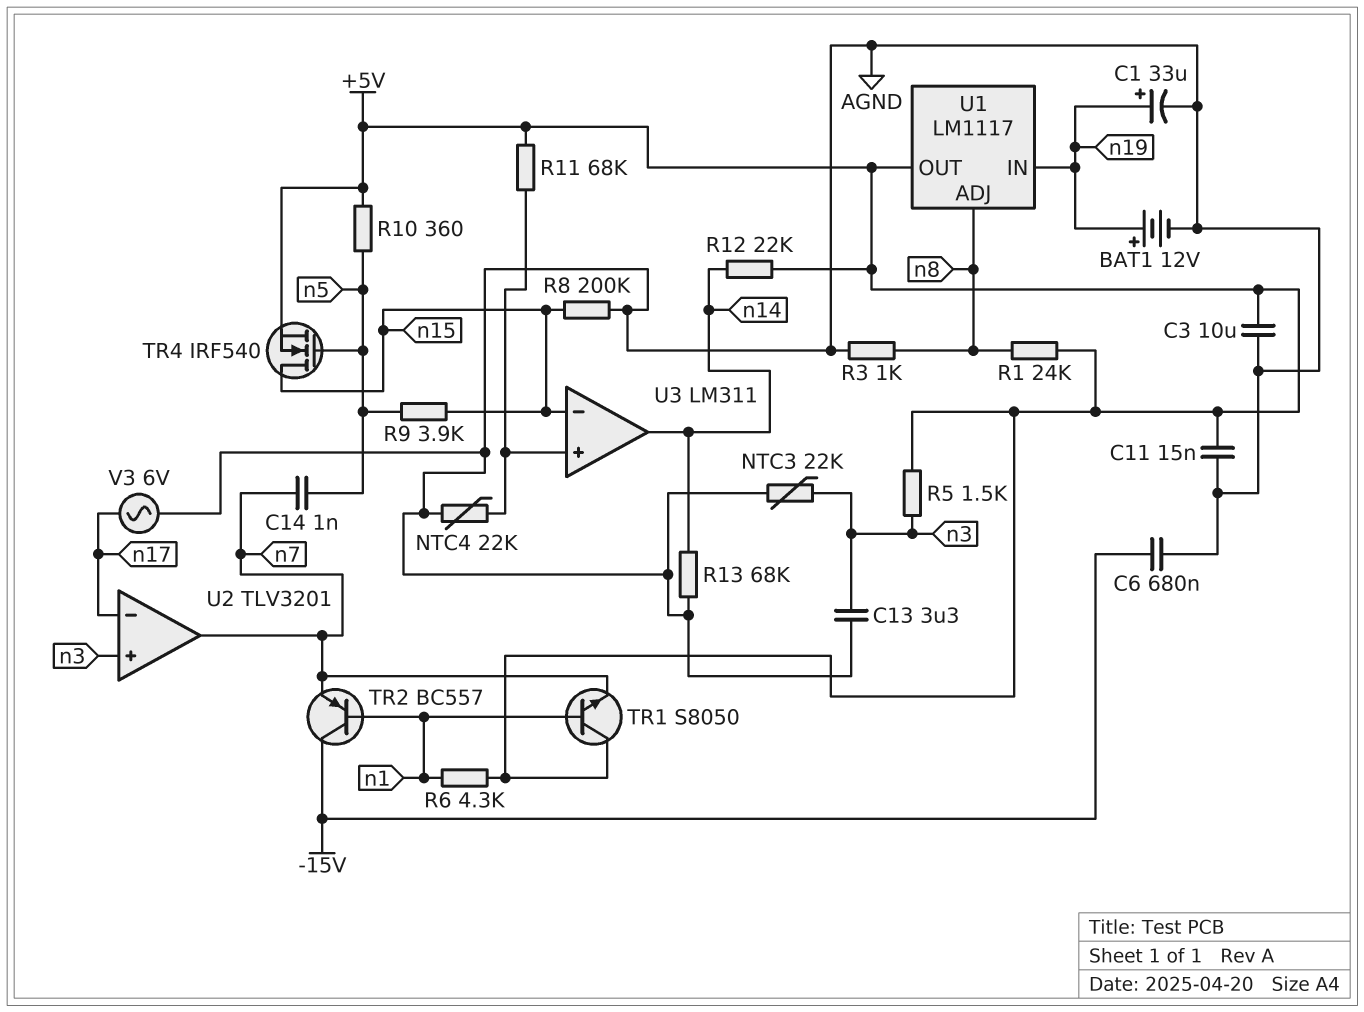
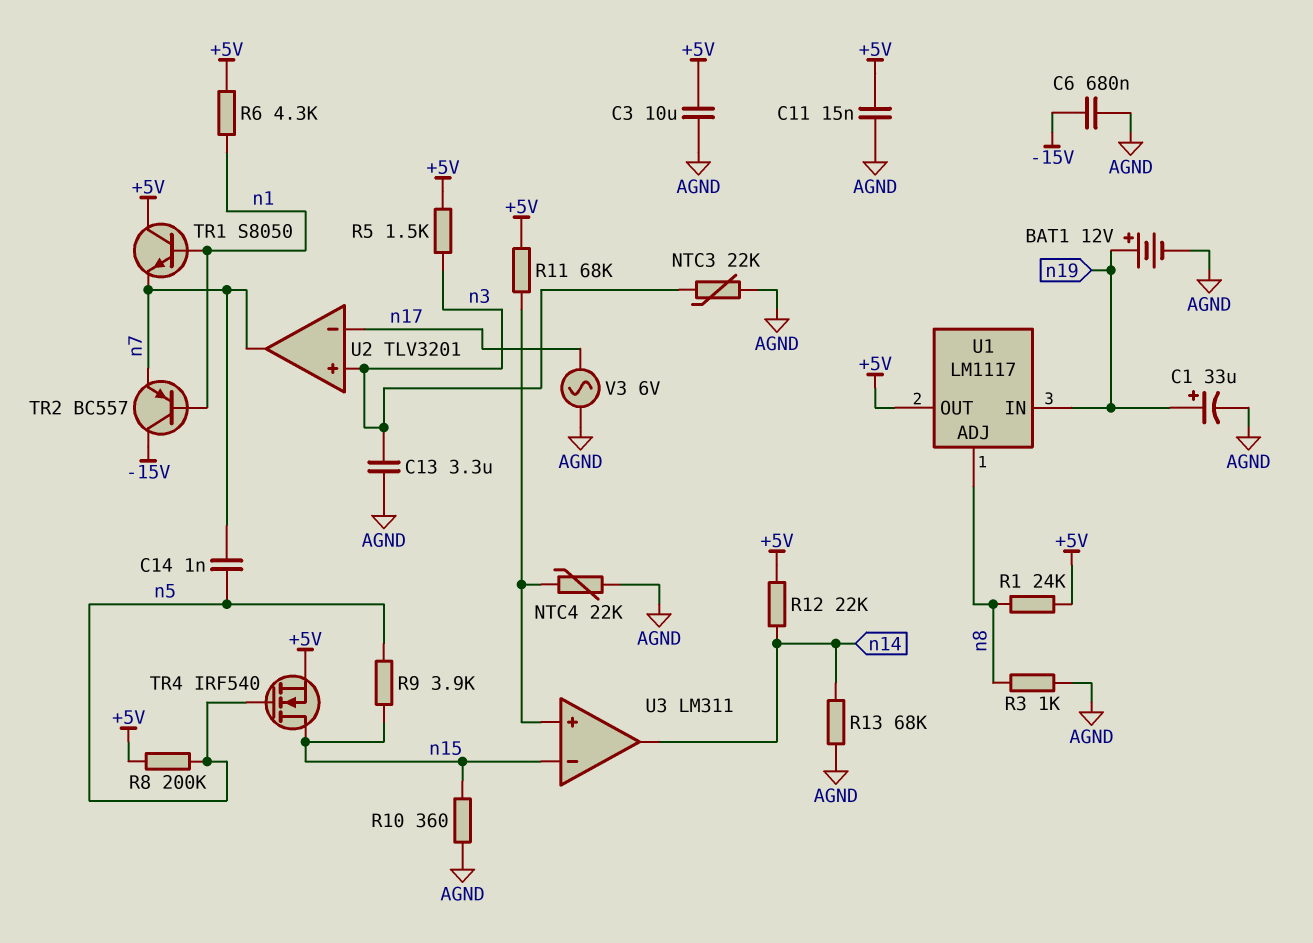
R8: 200k (AGND, n15) -> 200k (+5V, n5)
R10: 360 (+5V, n5) -> 360 (AGND, n15)

